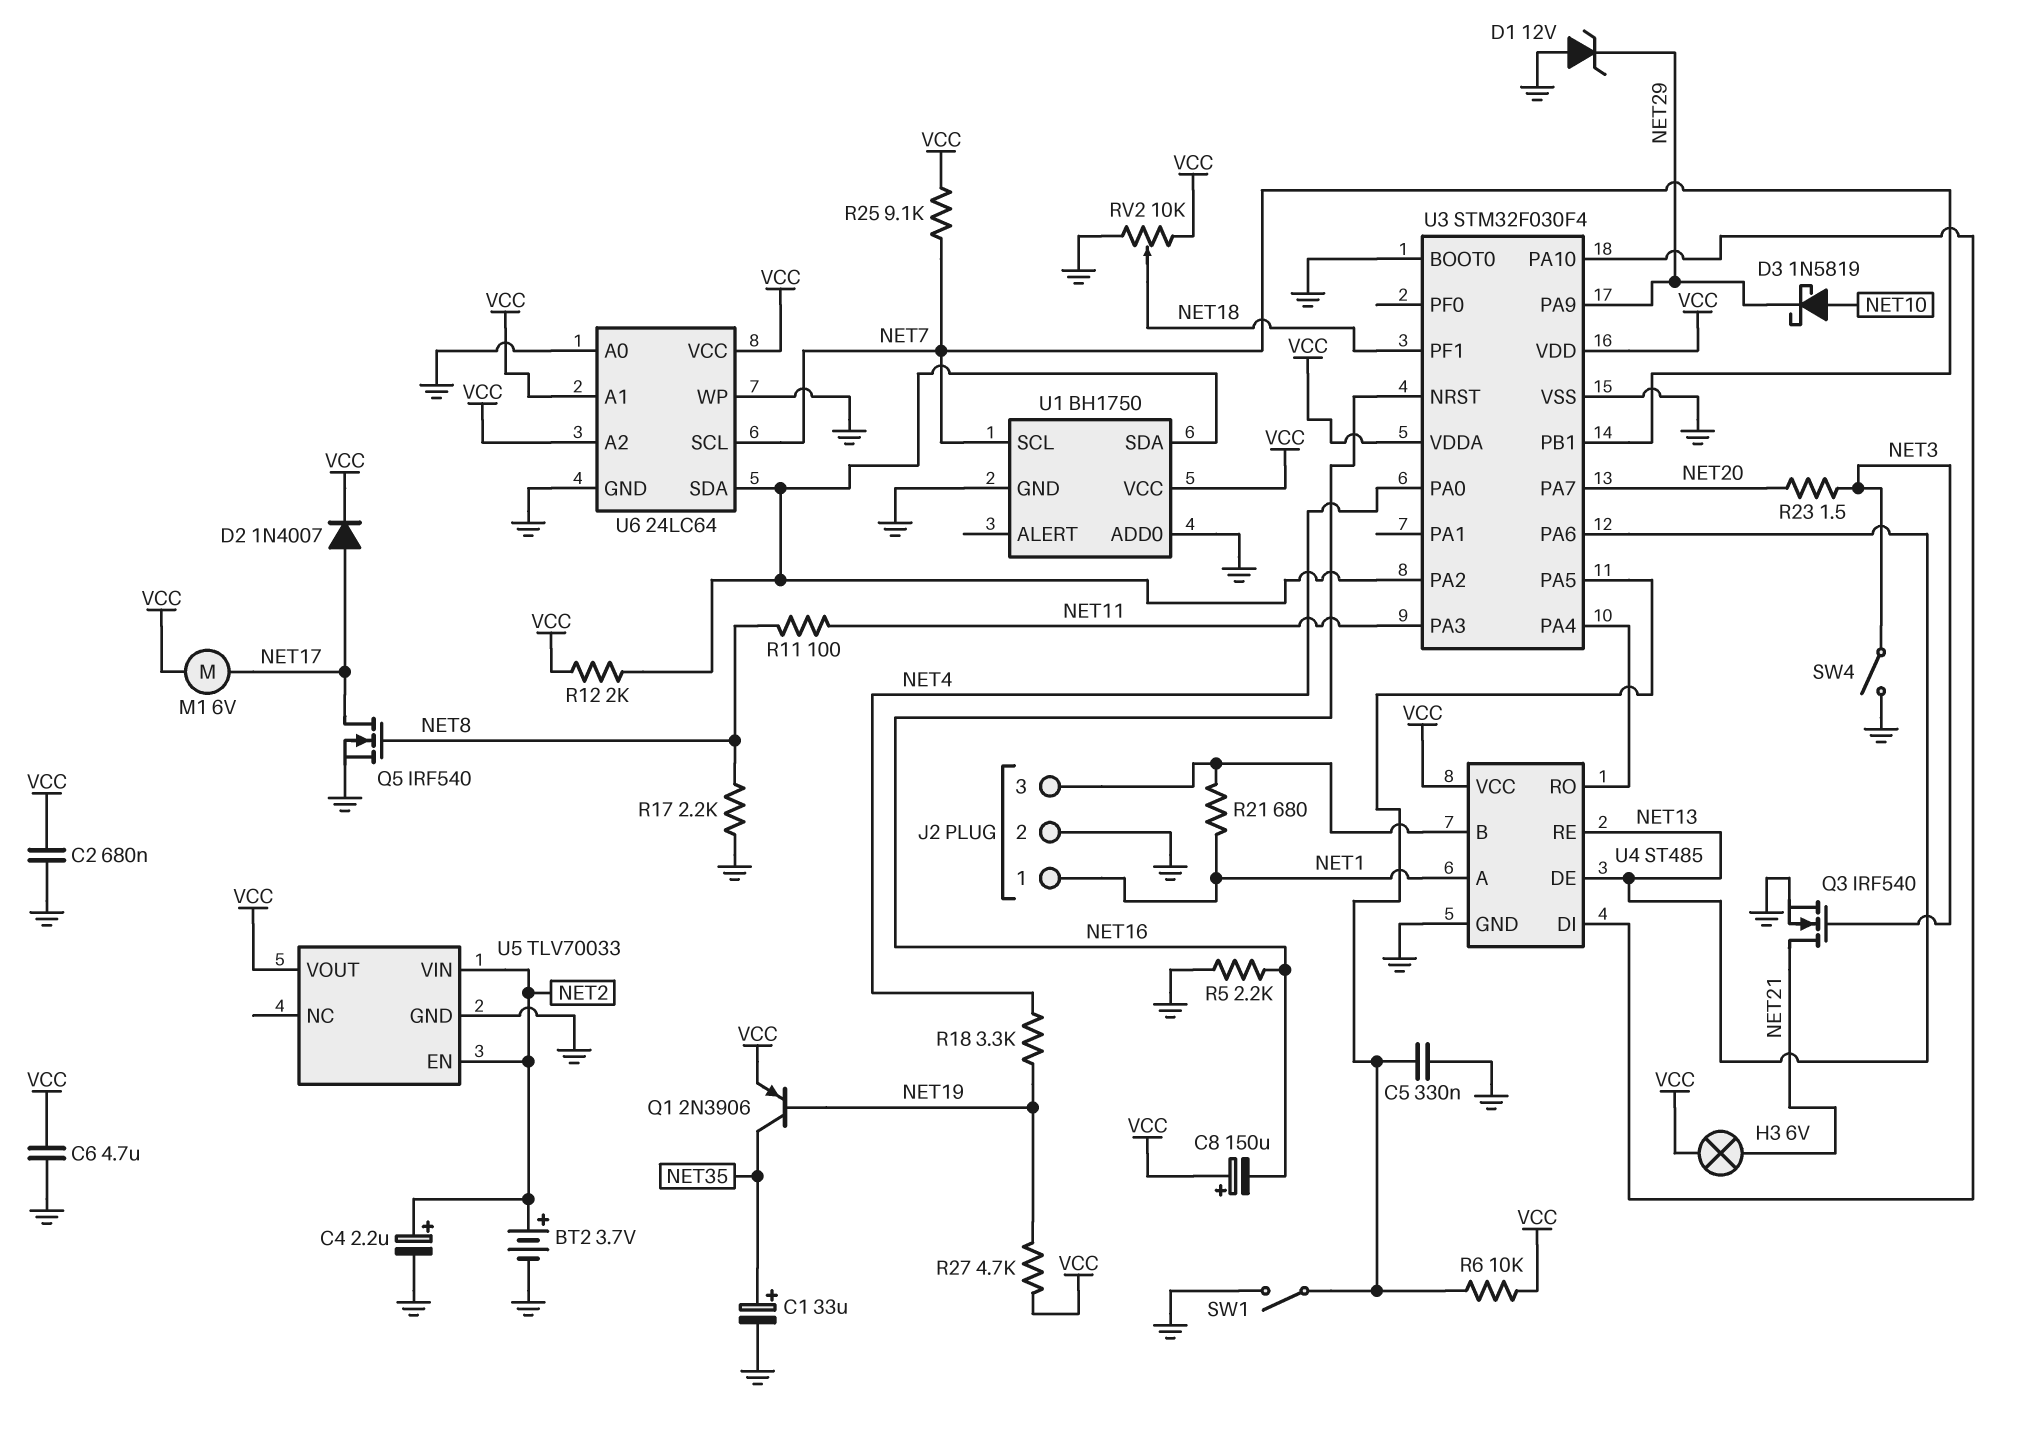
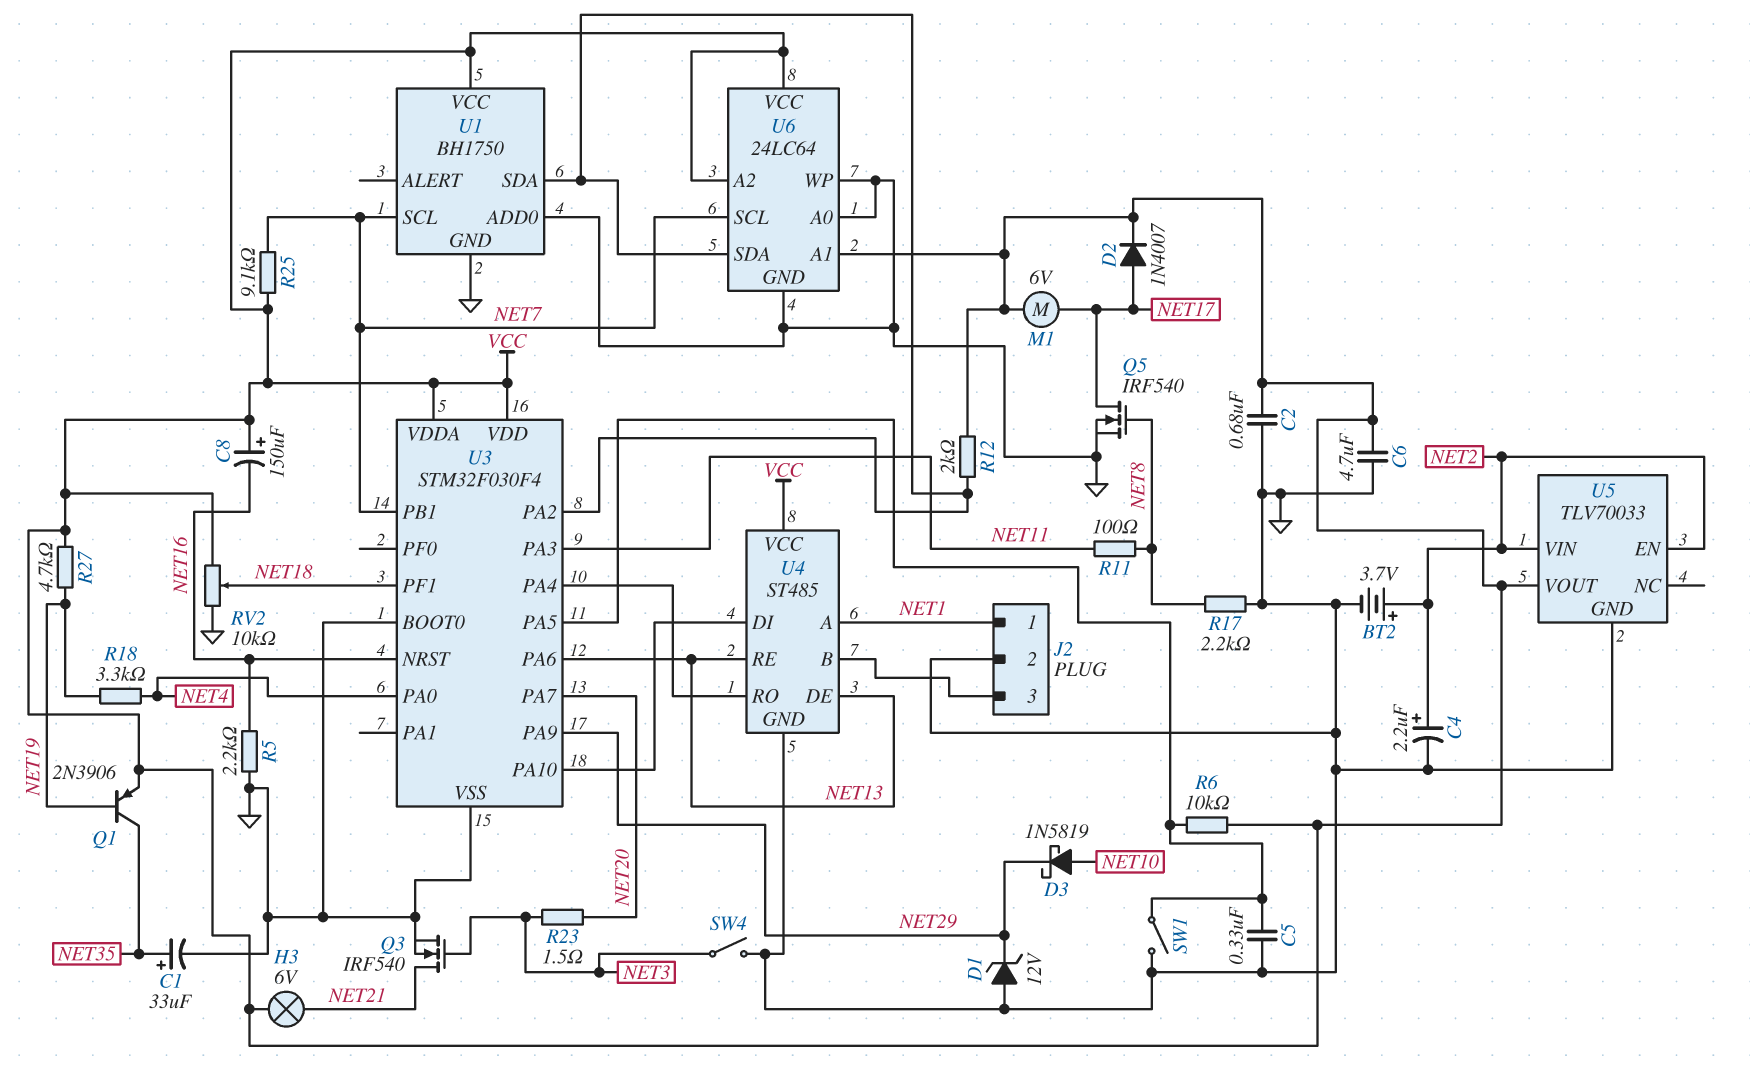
R21: 680 (J2/3, NET1) -> none

